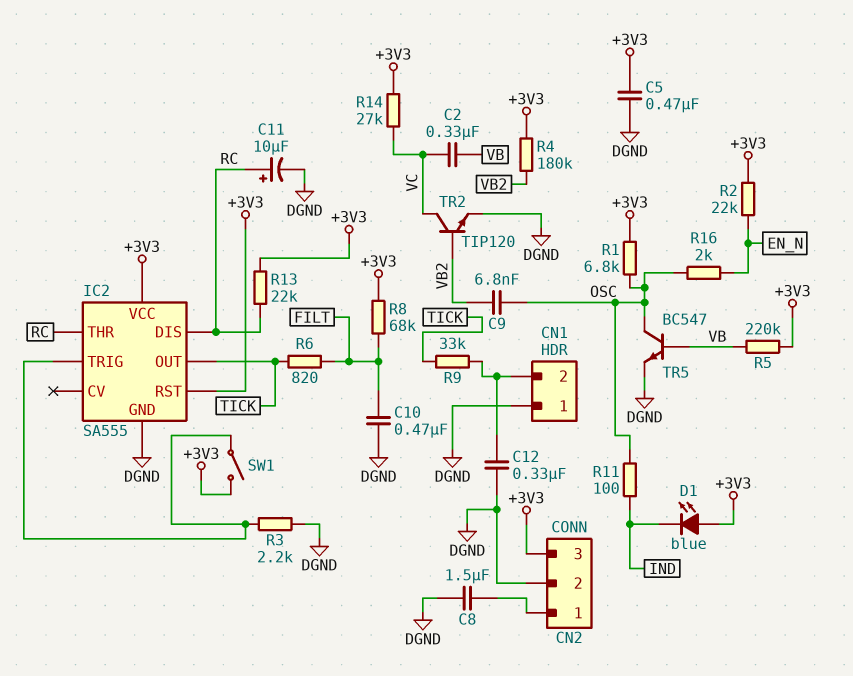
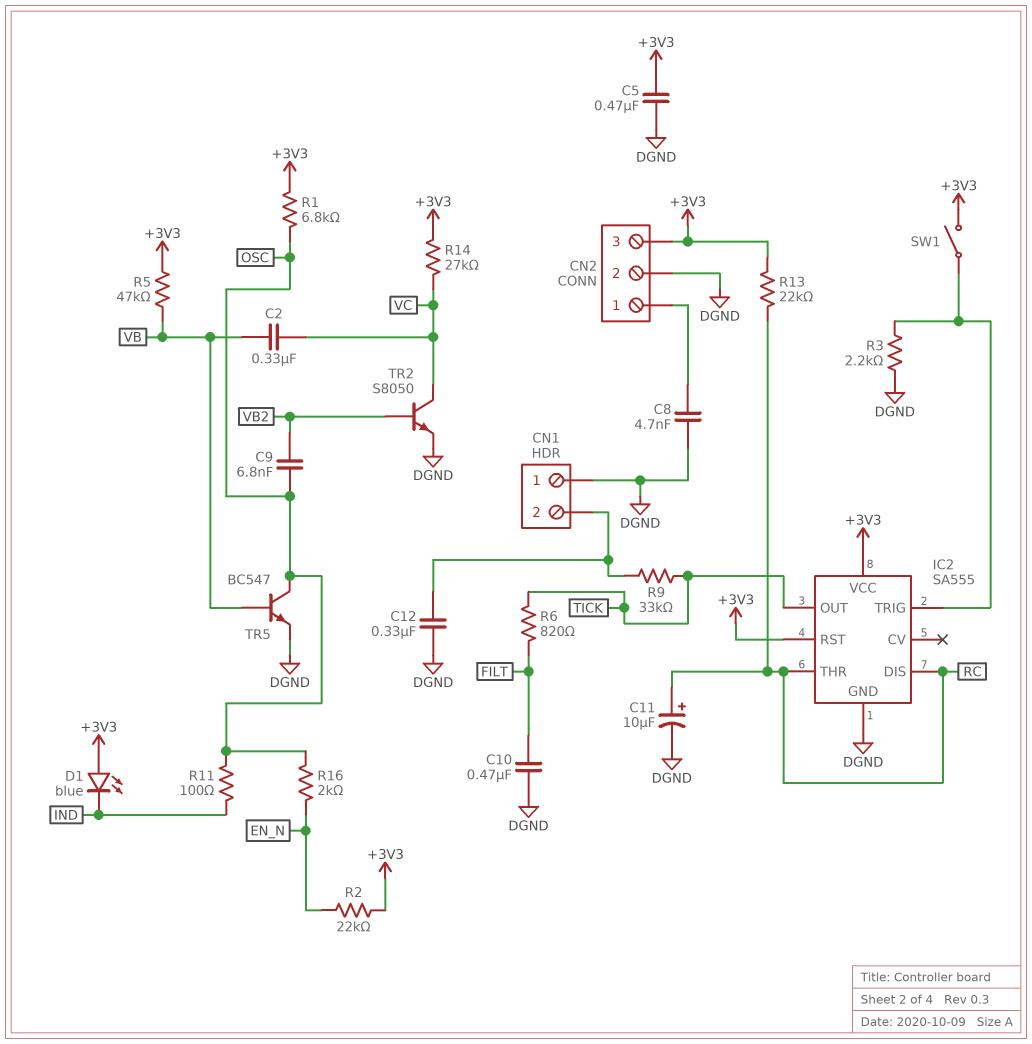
C8: 1.5uF (CN2/1, DGND) -> 4.7nF (CN2/1, DGND)
R4: 180k (+3V3, VB2) -> none
R5: 220k (+3V3, VB) -> 47k (+3V3, VB)
R8: 68k (+3V3, FILT) -> none
TR2: NPN TIP120 (B VB2, C VC, E DGND) -> NPN S8050 (B VB2, C VC, E DGND)

